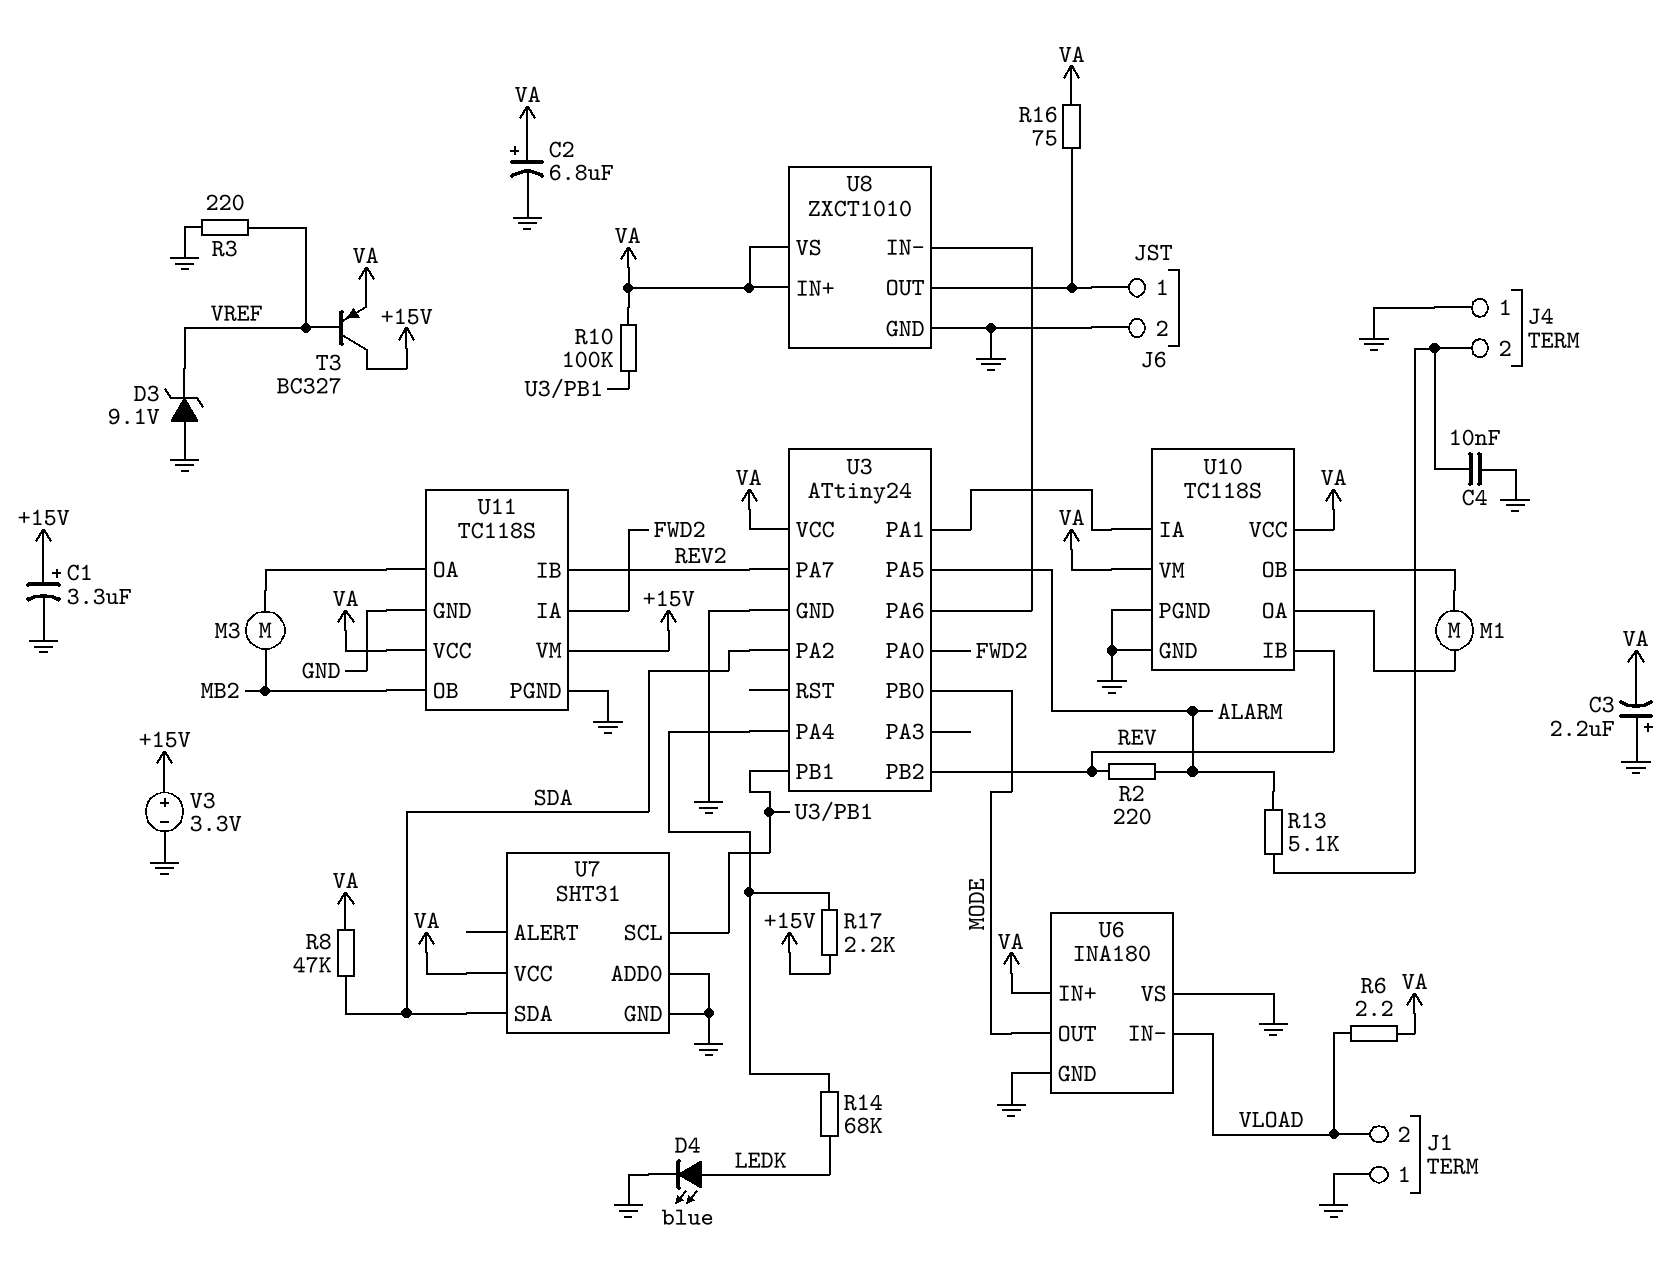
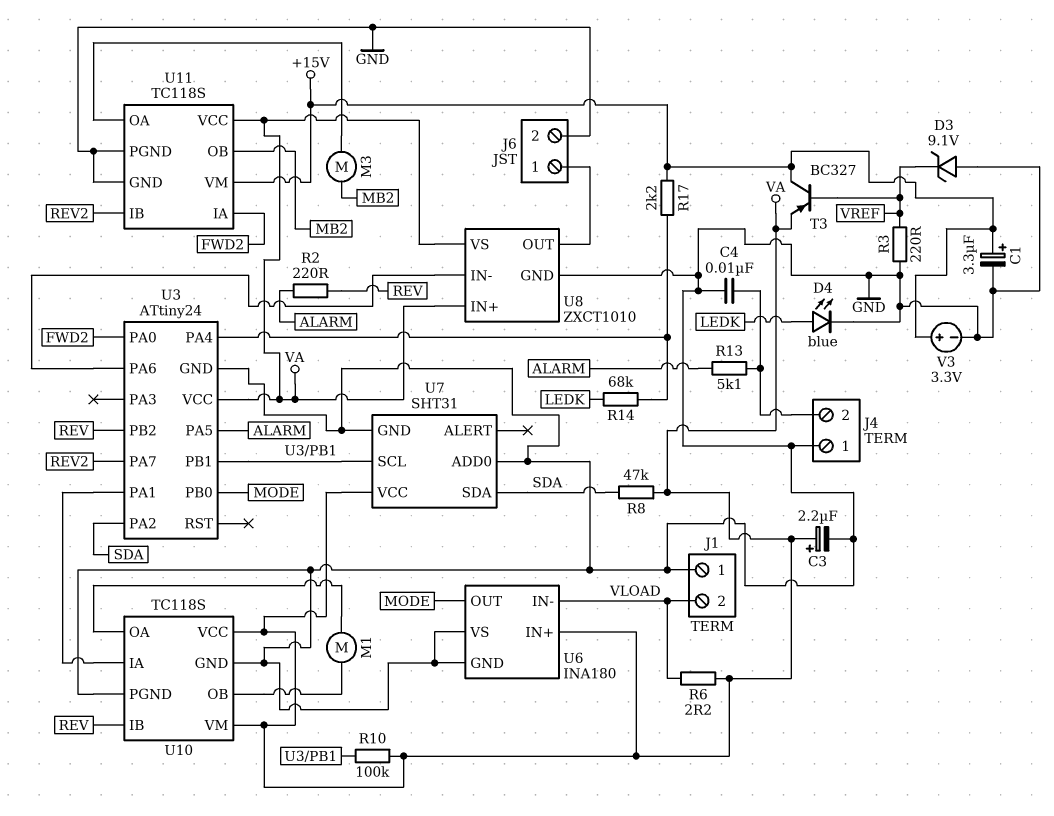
C2: 6.8uF (plus VA, minus GND) -> none
C3: 2.2uF (plus GND, minus VA) -> 2.2uF (plus VA, minus GND)
R16: 75 (J6/1, VA) -> none

